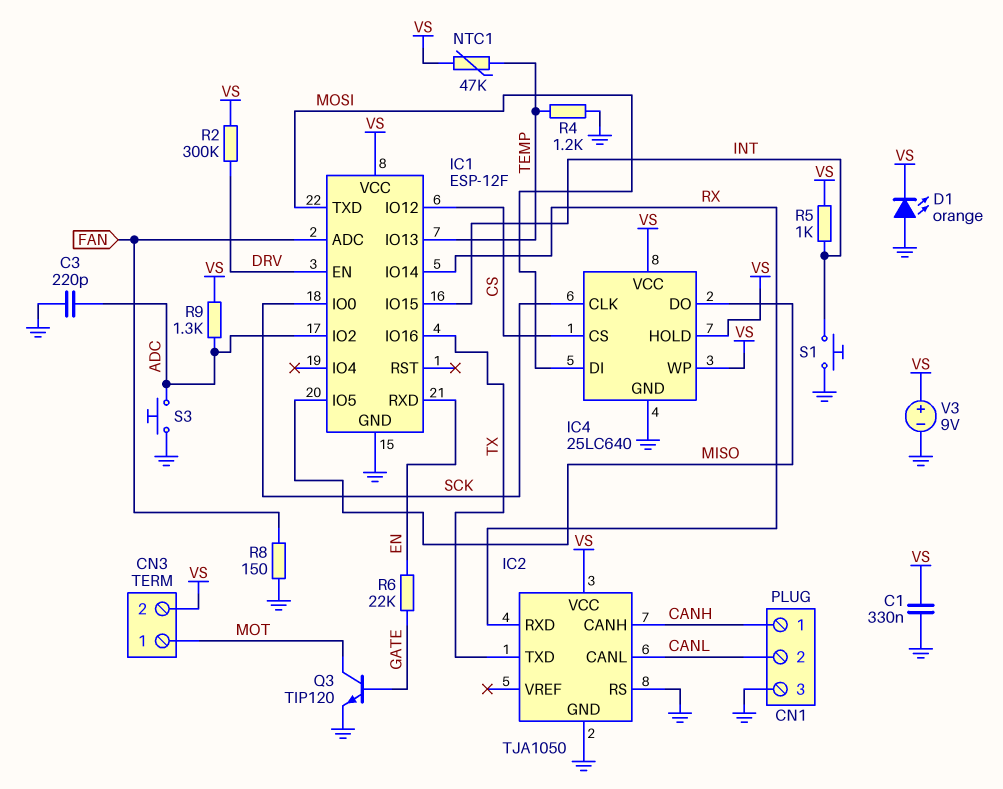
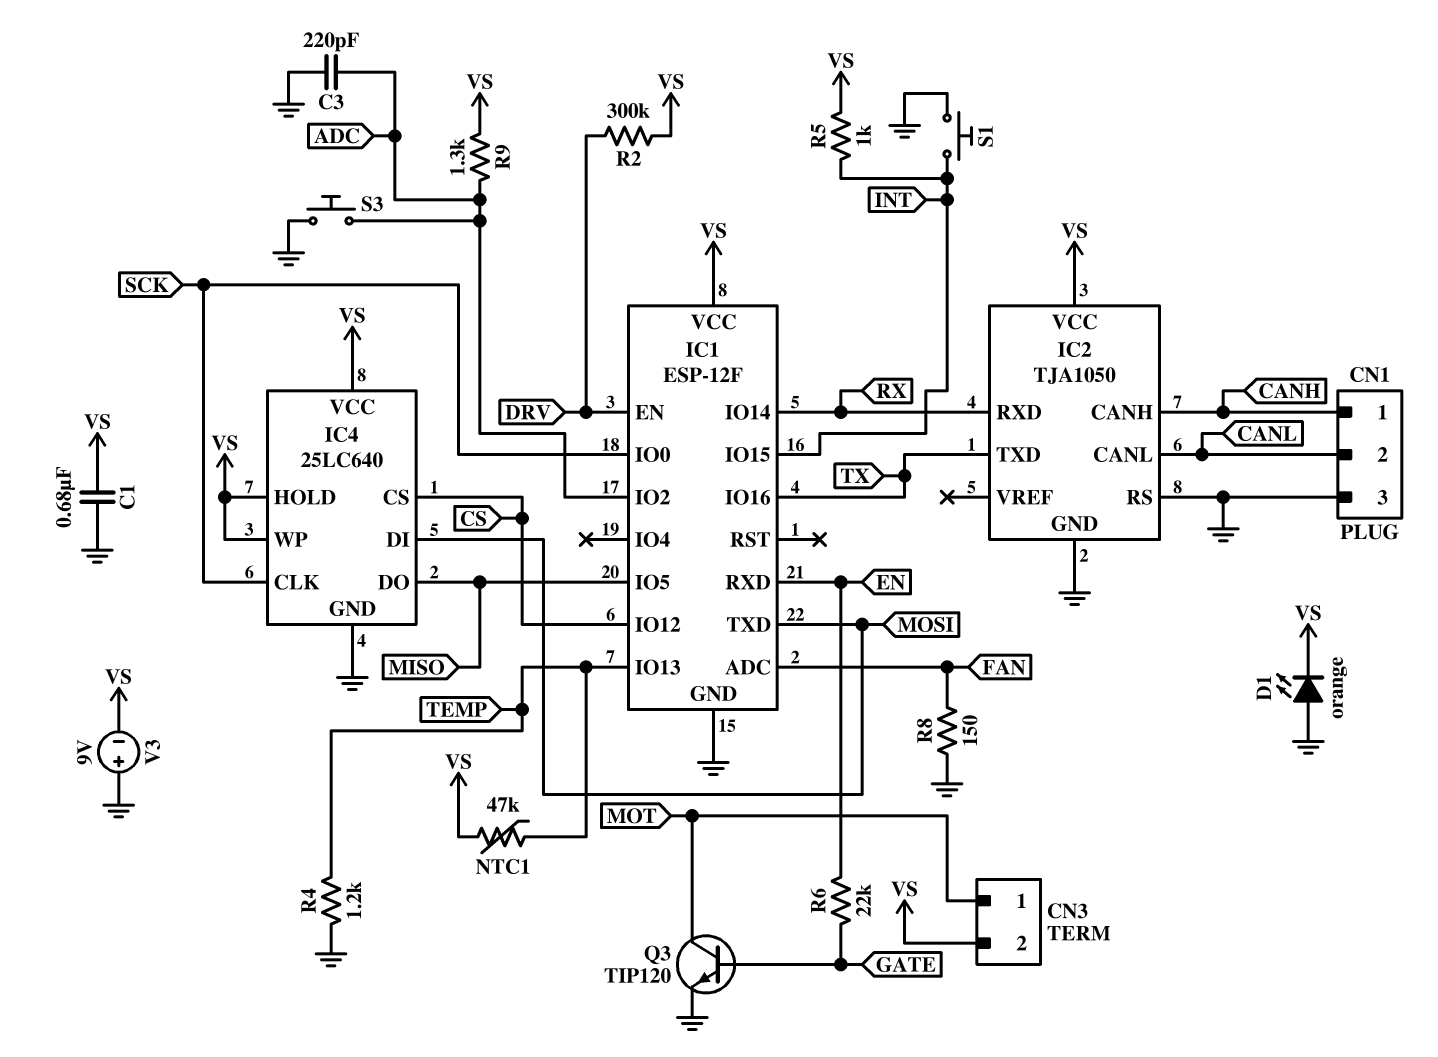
C1: 330nF (GND, VS) -> 680nF (GND, VS)
V3: 9V (plus VS, minus GND) -> 9V (plus GND, minus VS)

